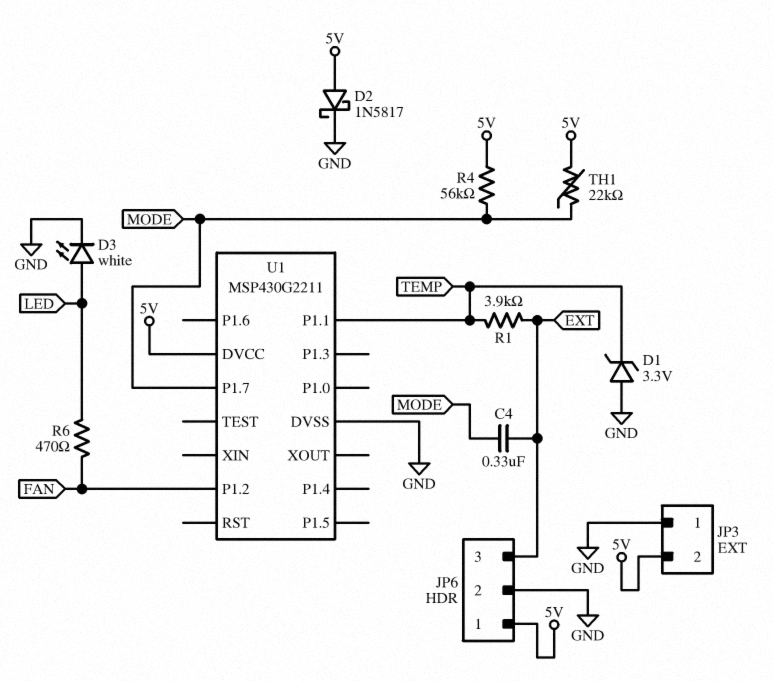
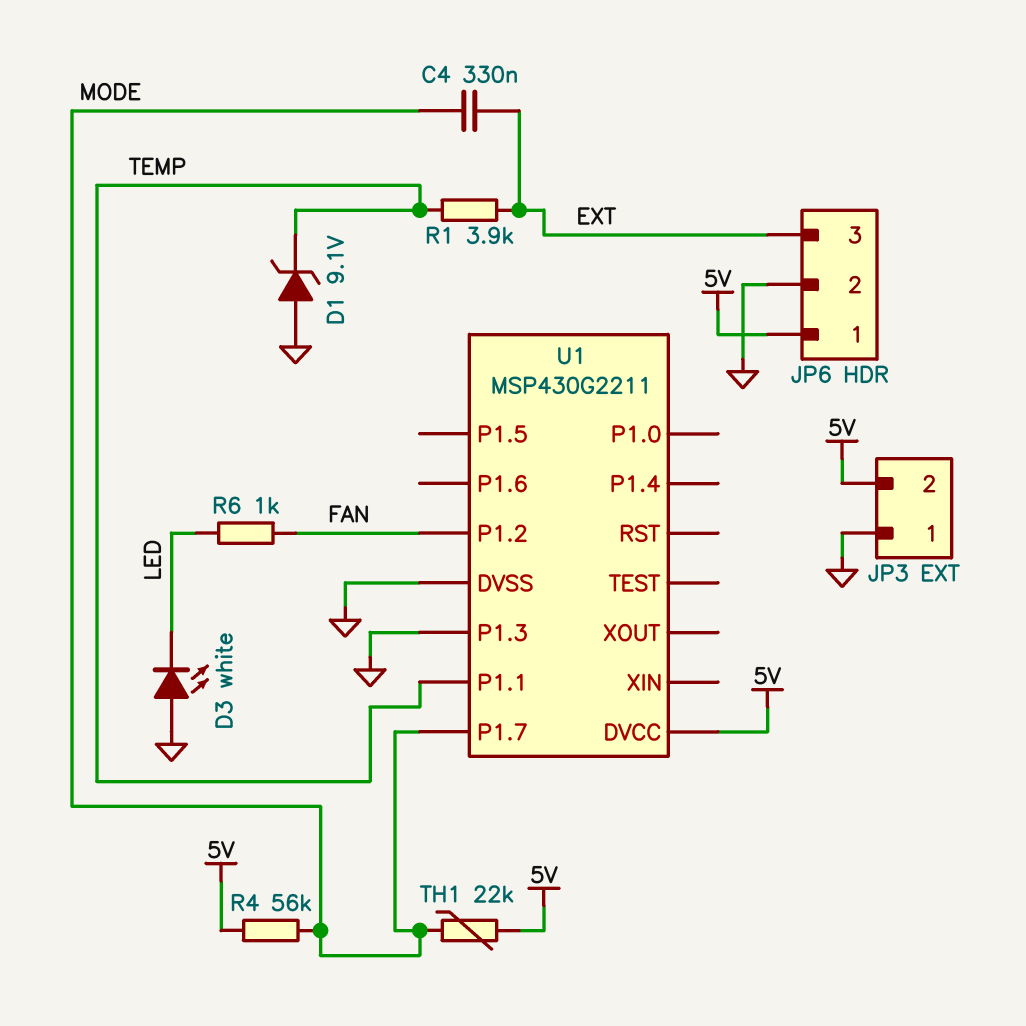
D1: zener 3.3V (A GND, K TEMP) -> zener 9.1V (A GND, K TEMP)
D2: schottky 1N5817 (A 5V, K GND) -> none
D3: LED white (A LED, K GND) -> LED white (A GND, K LED)
R6: 470 (FAN, LED) -> 1k (FAN, LED)
U1 pin P1.3: none -> GND

